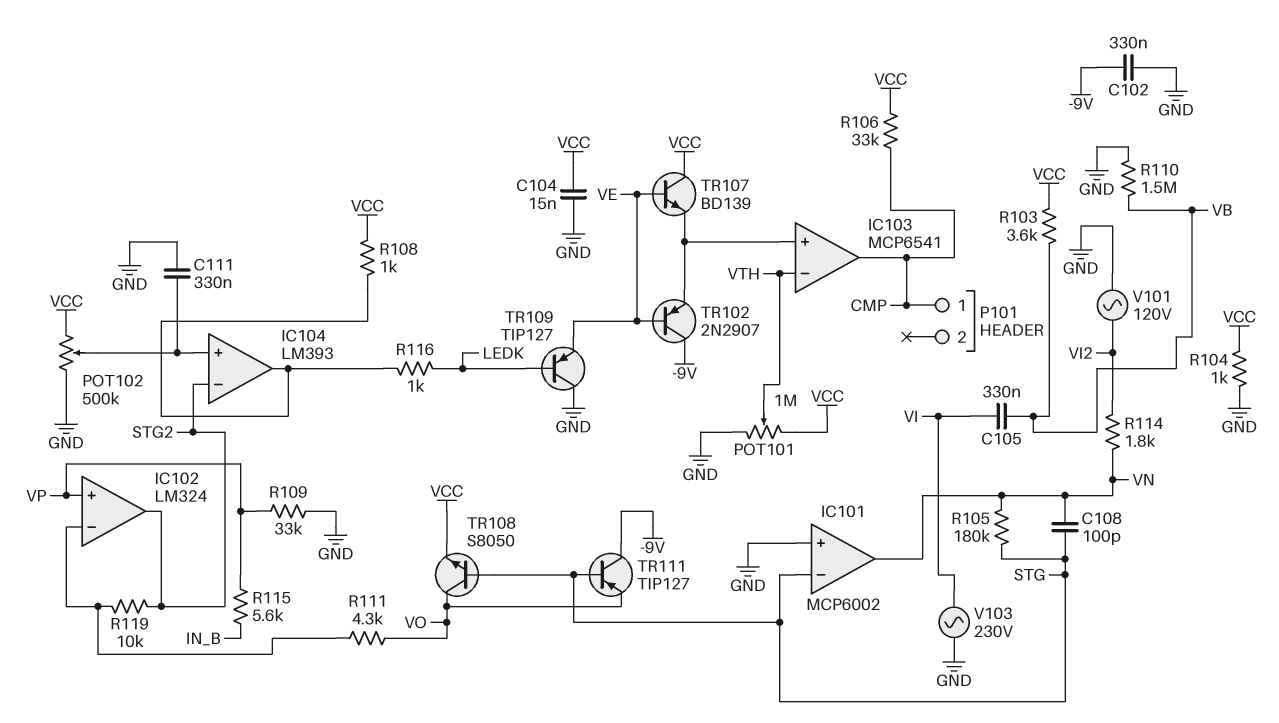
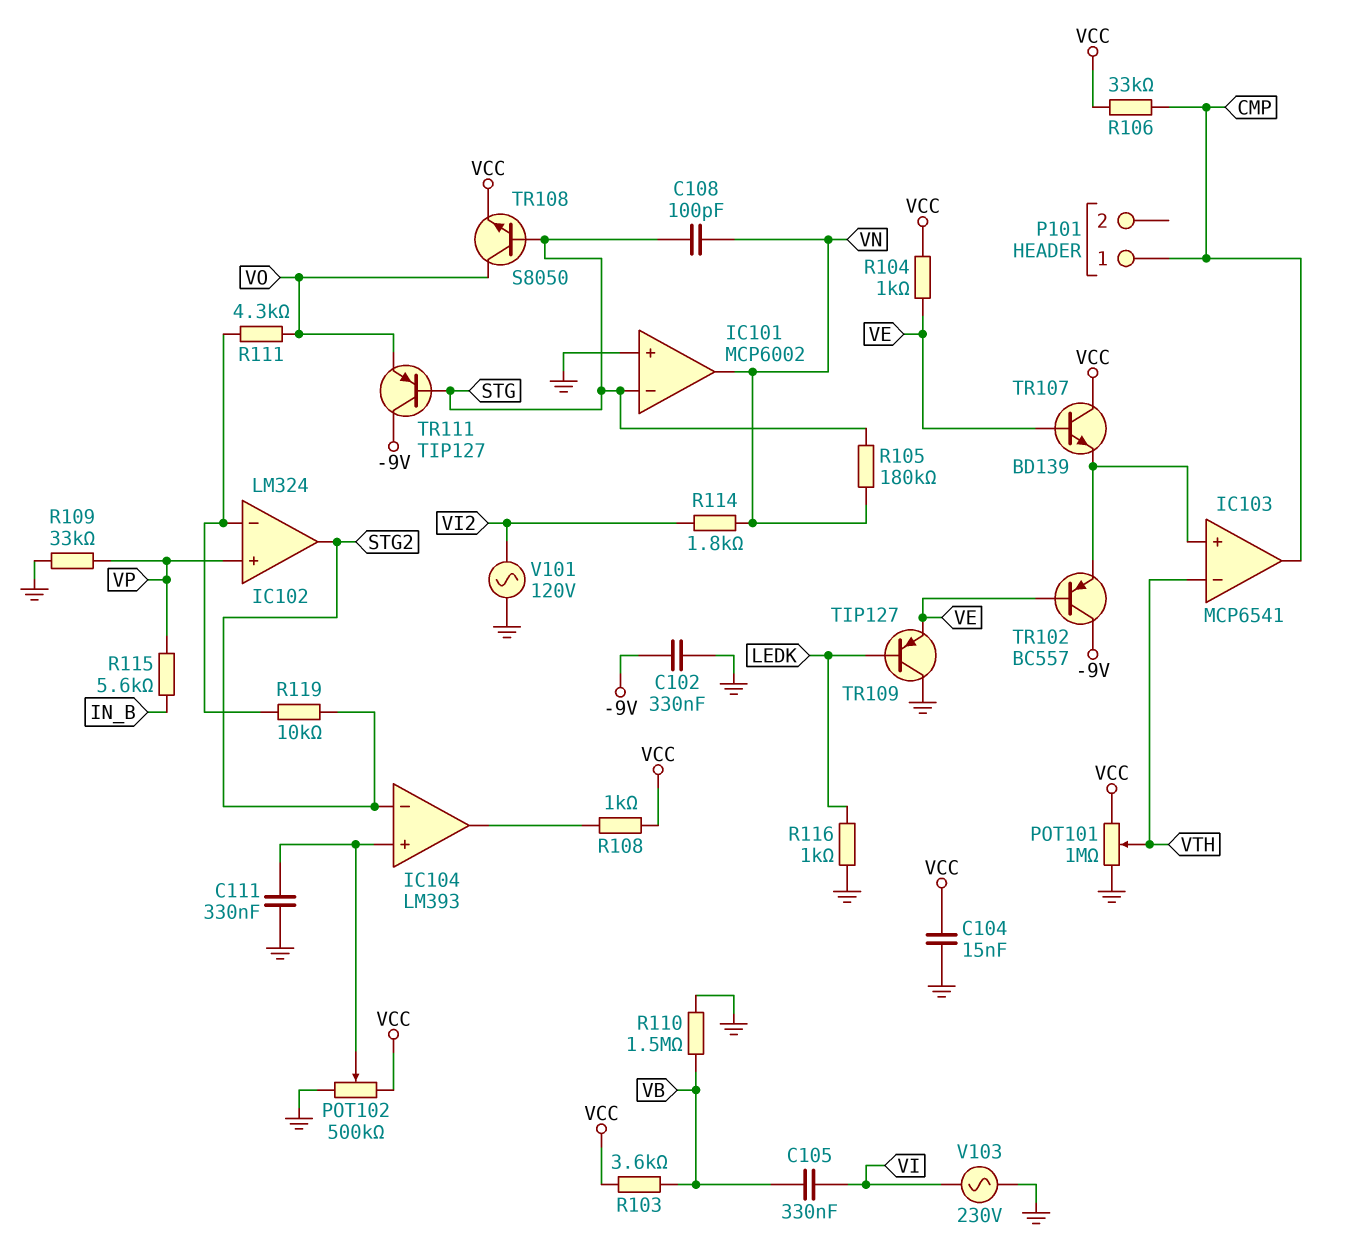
R104: 1k (GND, VCC) -> 1k (VCC, VE)
R116: 1k (IC104/out, LEDK) -> 1k (GND, LEDK)
TR102: PNP 2N2907 (B VE, C -9V, E IC103/in+) -> PNP BC557 (B VE, C -9V, E IC103/in+)

